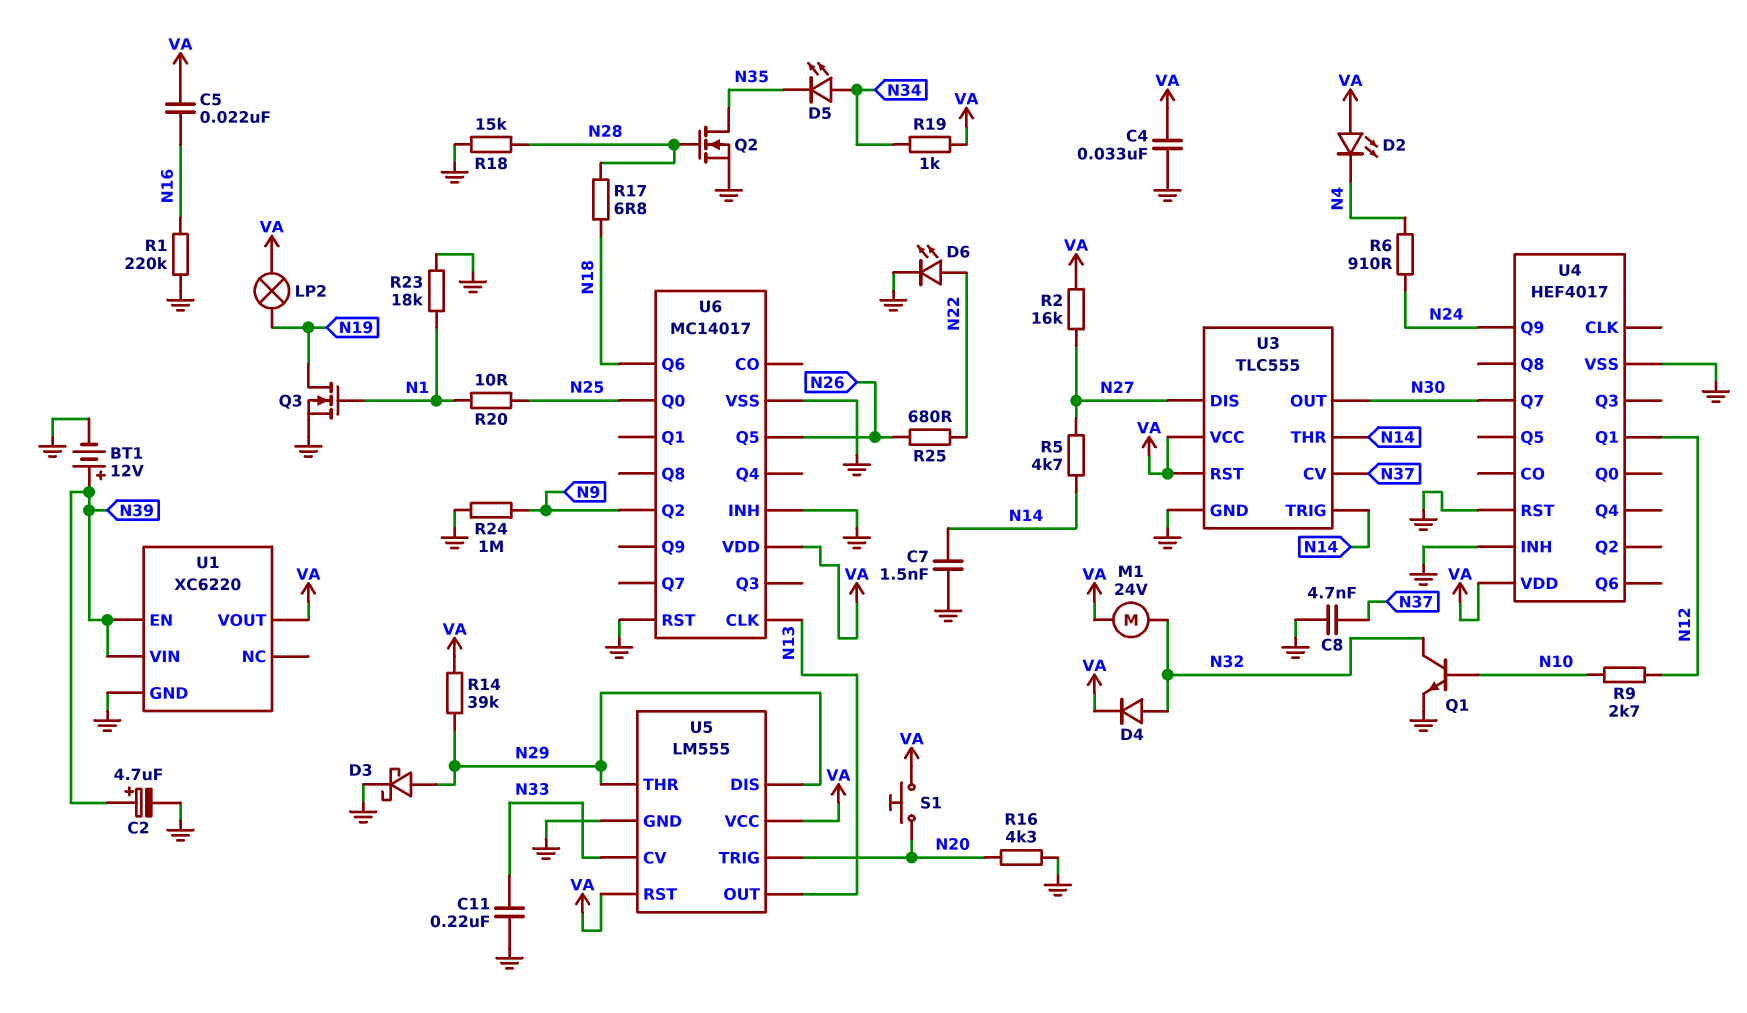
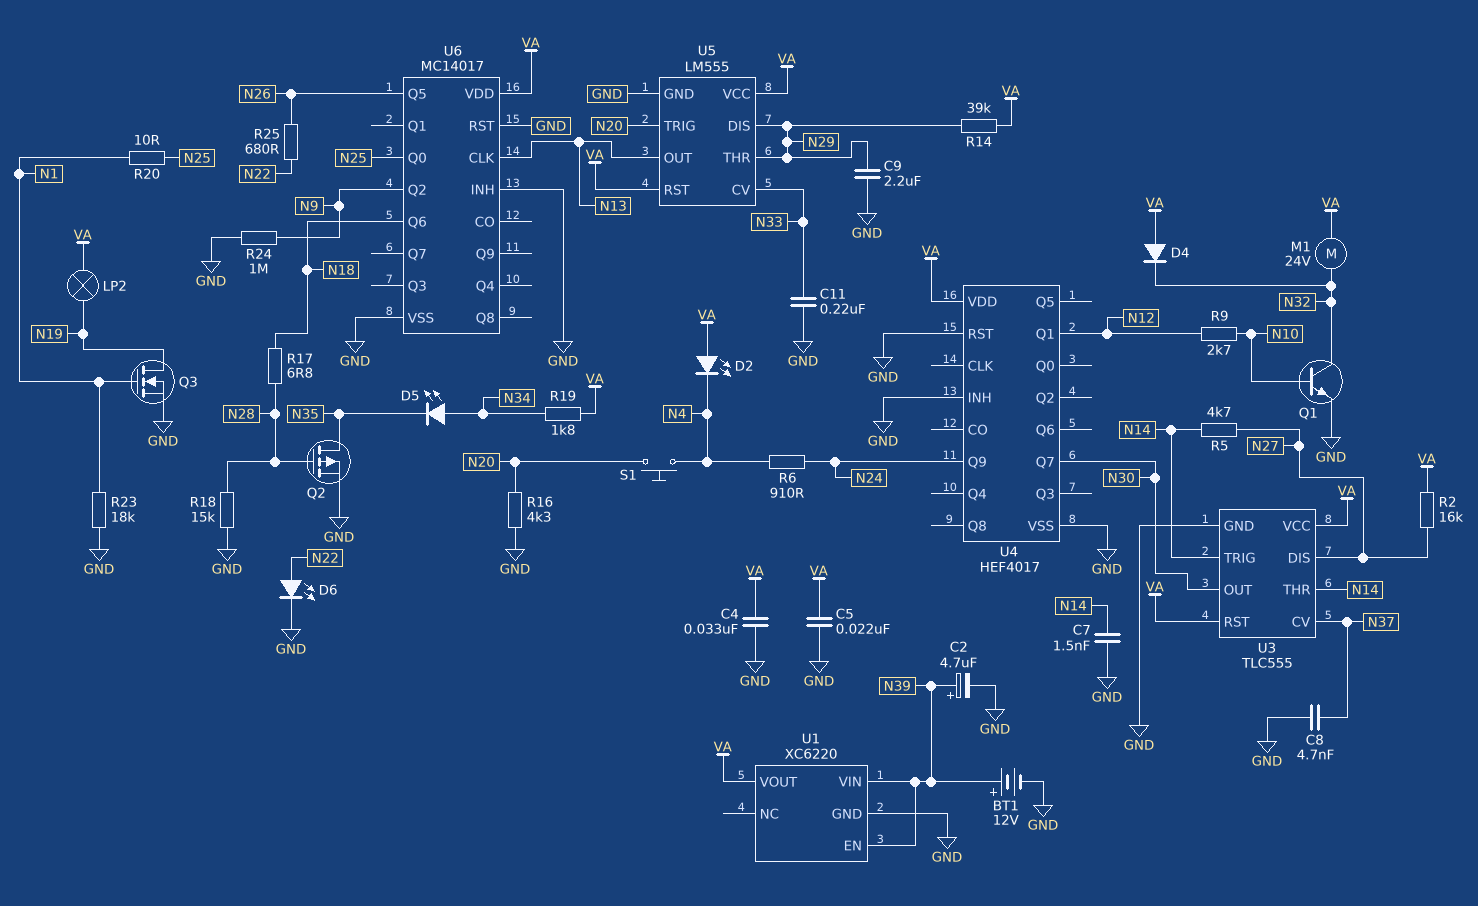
C5: 22nF (N16, VA) -> 22nF (GND, VA)
C9: none -> 2.2uF (GND, N29)
D3: schottky (A N29, K GND) -> none
D4: diode (A N32, K VA) -> diode (A VA, K N32)
Q2: NMOS (G N28, D N35, S GND) -> PMOS (G N28, D N35, S GND)
R1: 220k (GND, N16) -> none
R19: 1k (N34, VA) -> 1.8k (N34, VA)
S1: button (N20, VA) -> button (N4, N20)

